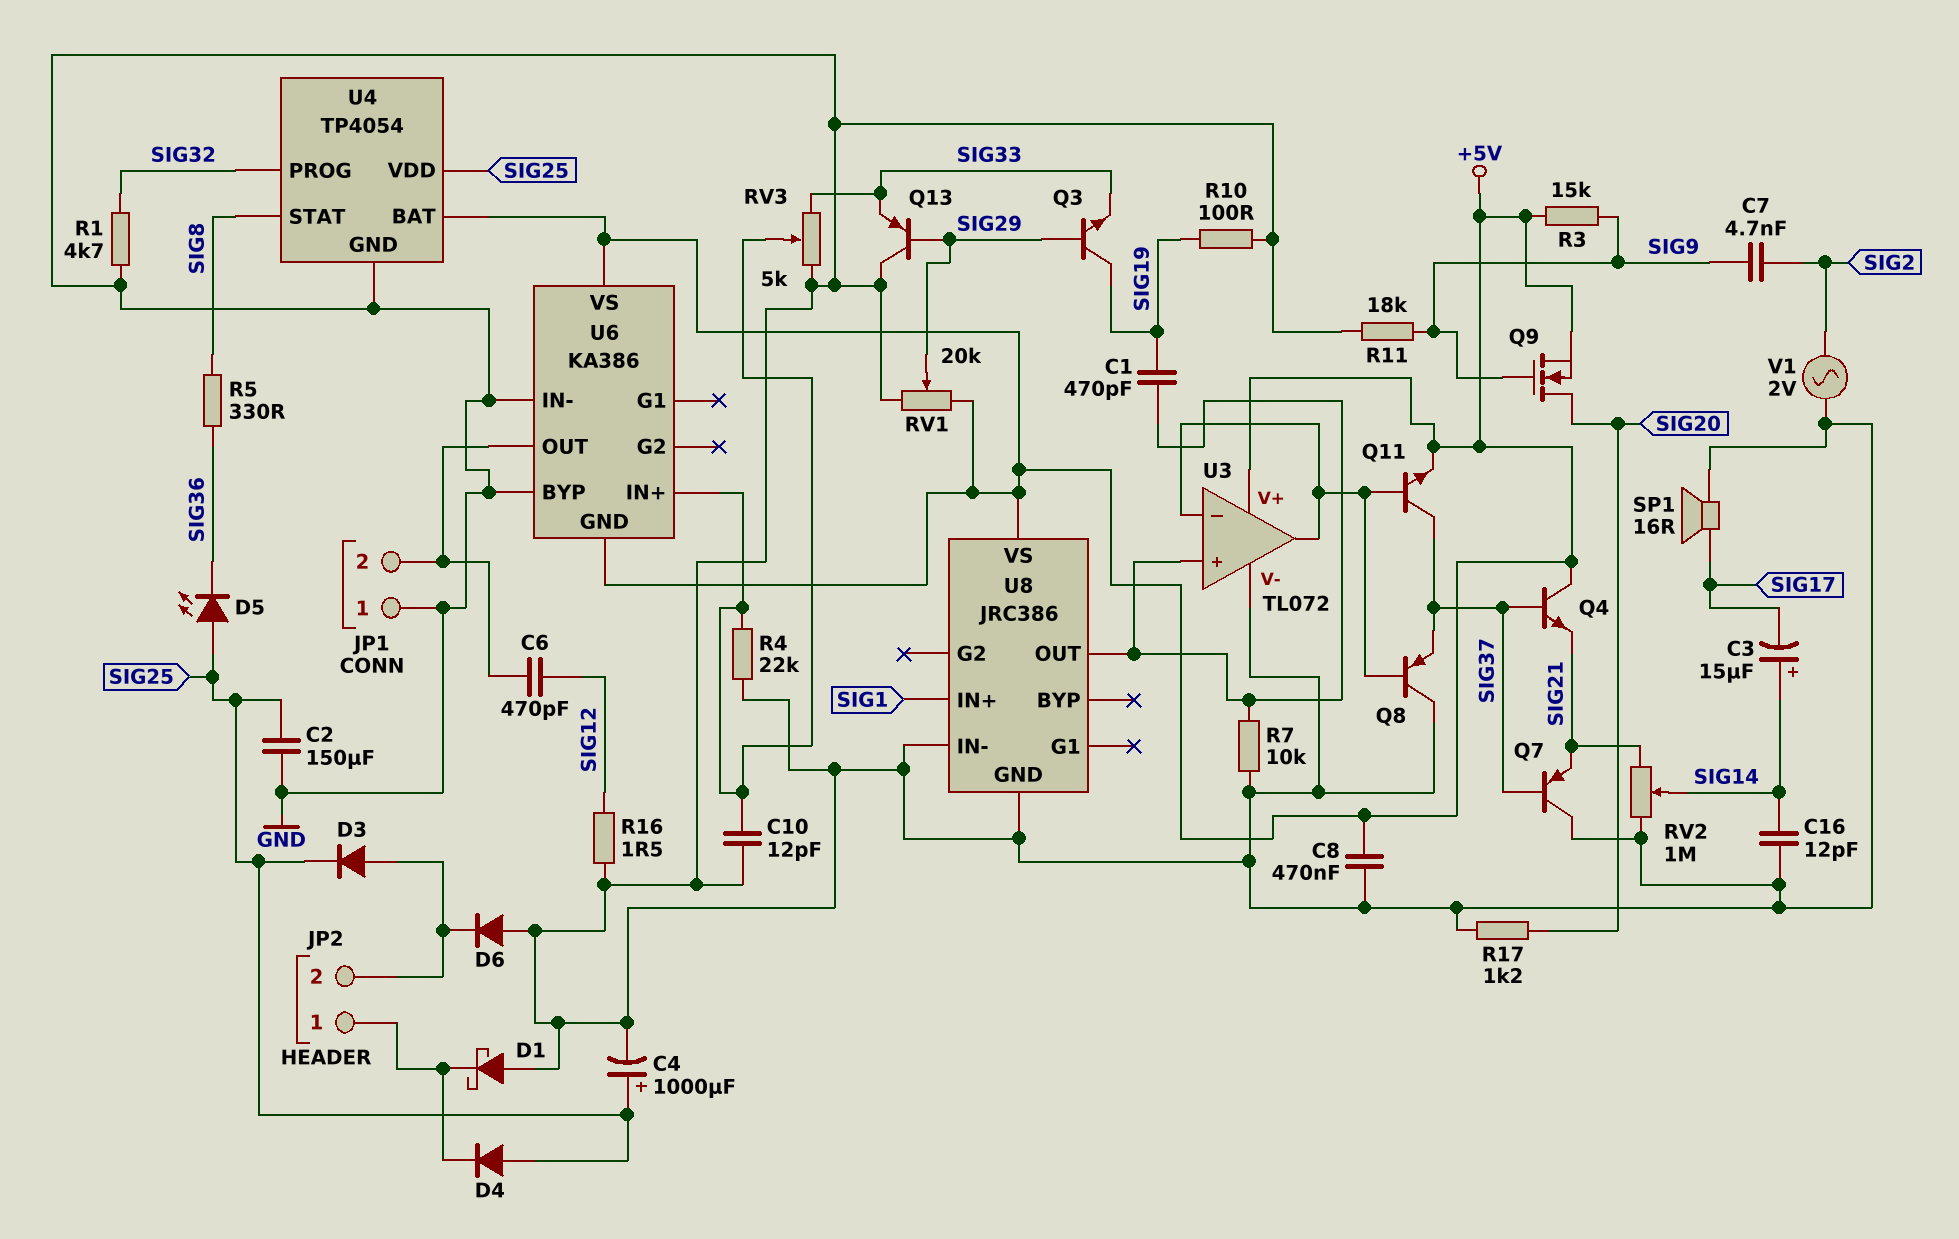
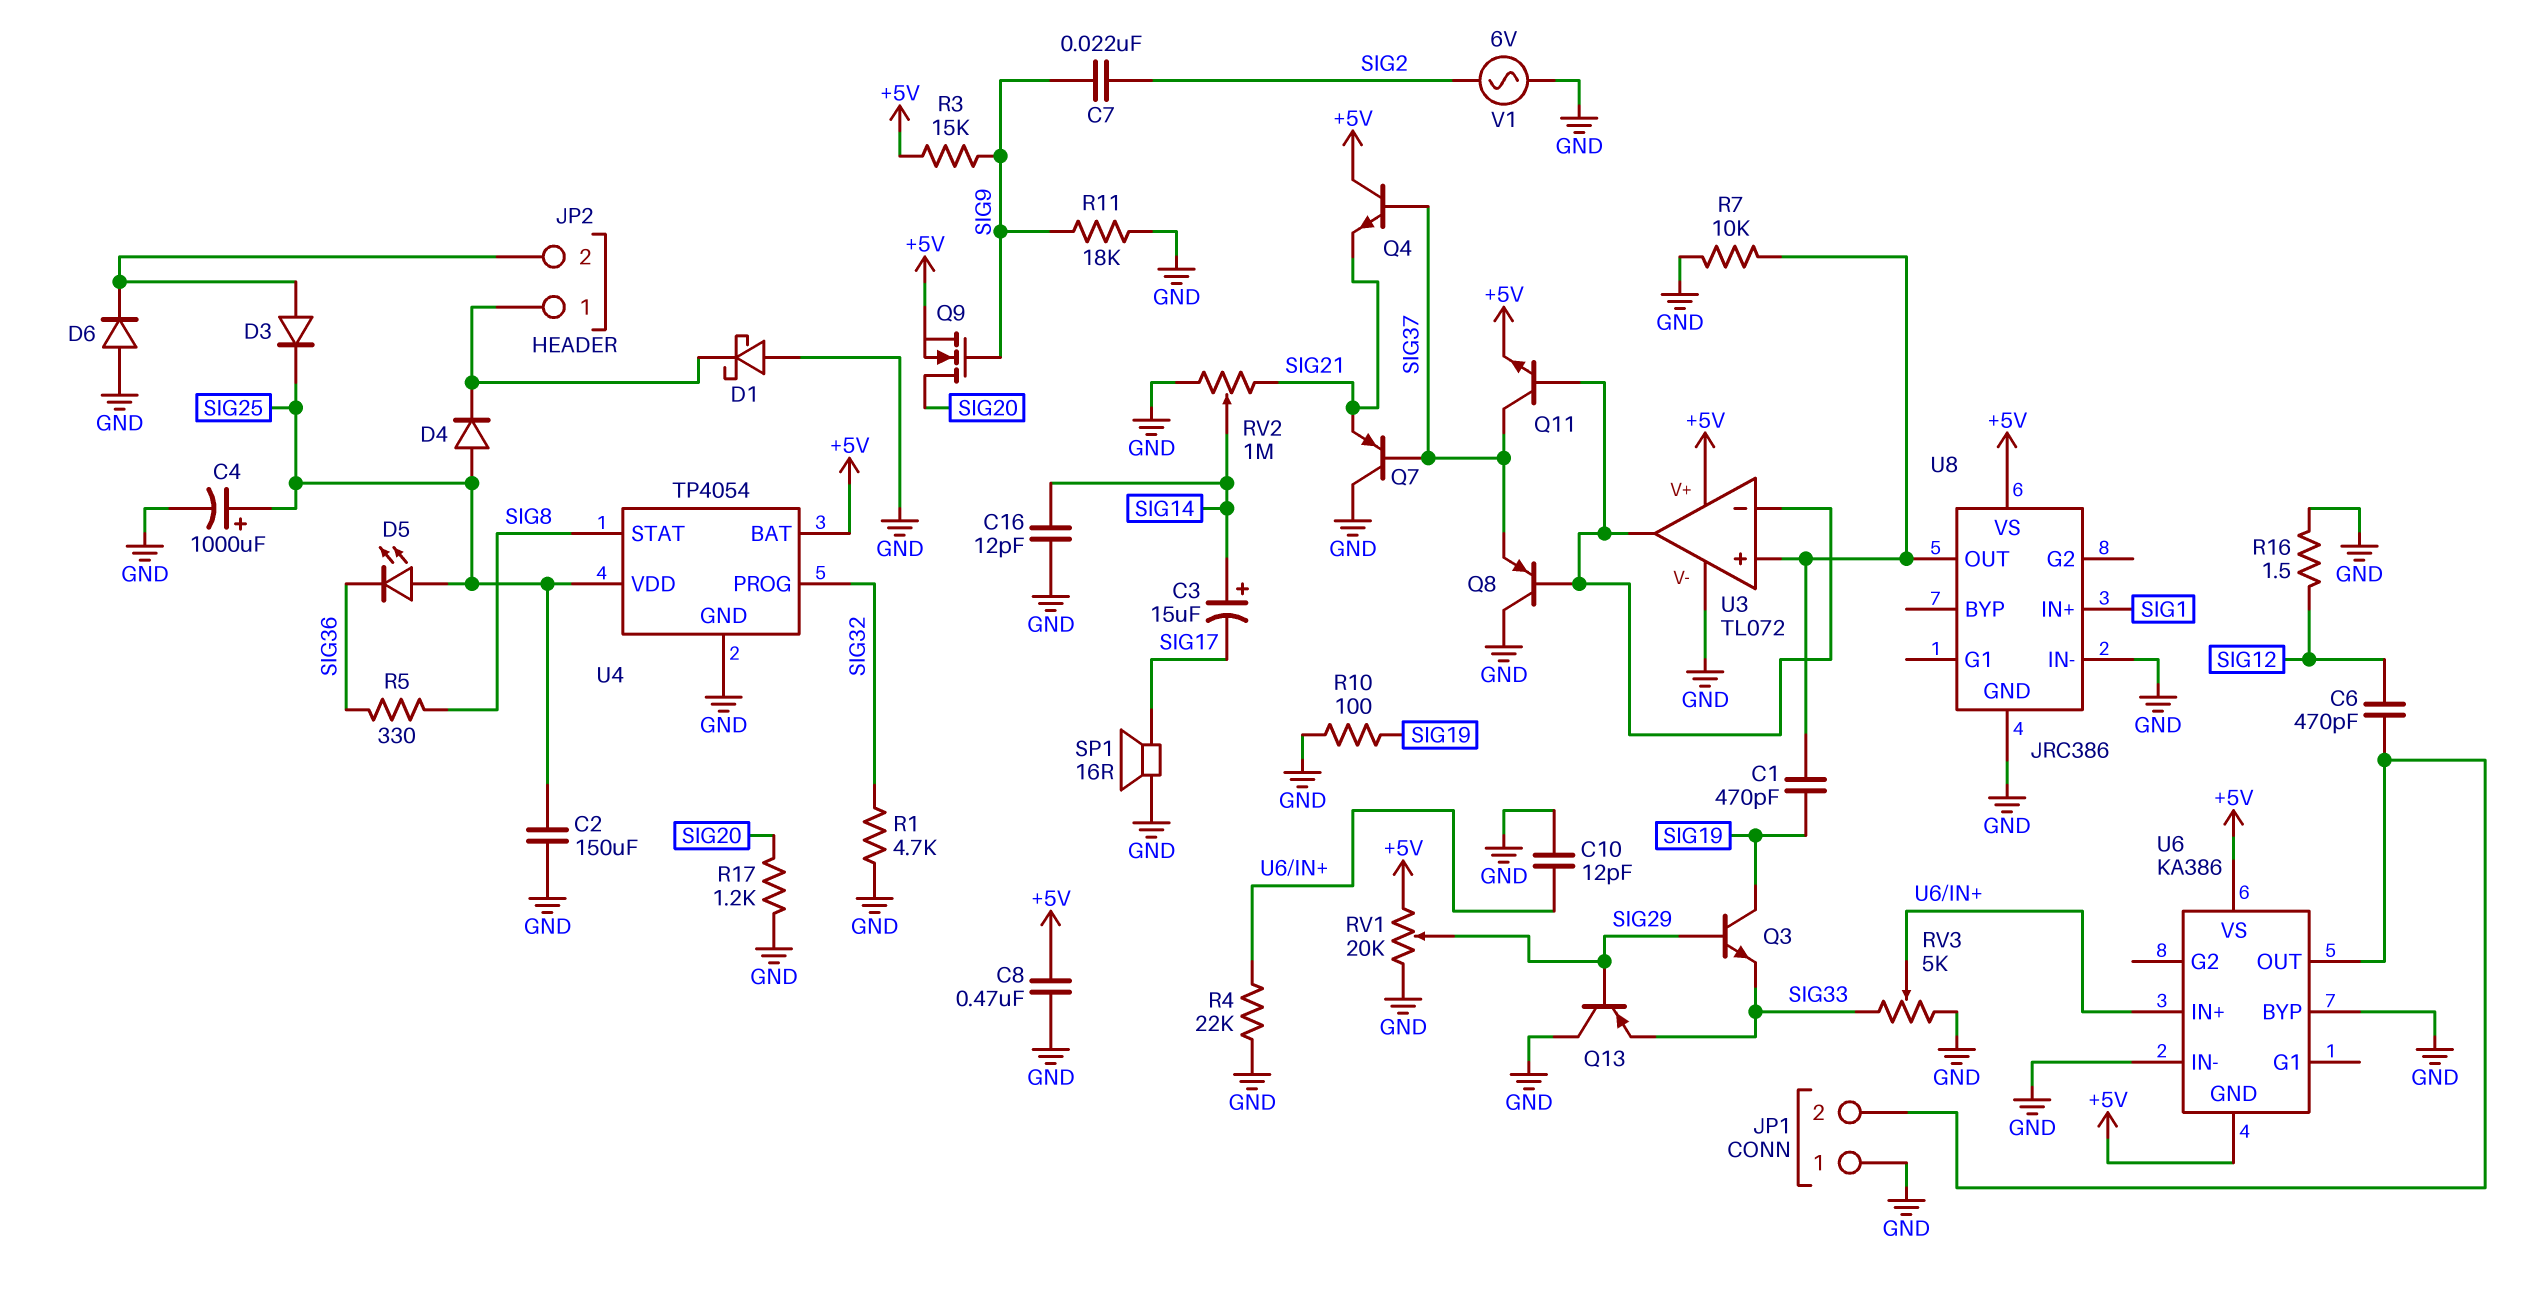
C7: 4.7nF (SIG2, SIG9) -> 22nF (SIG2, SIG9)
V1: AC 2V (GND, SIG2) -> AC 6V (GND, SIG2)

